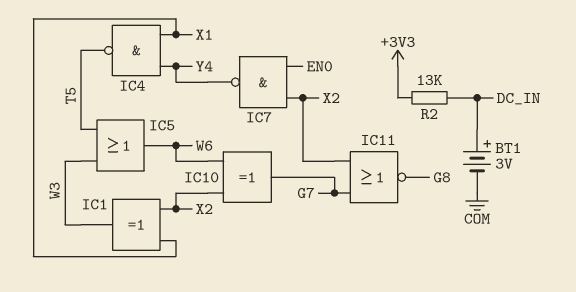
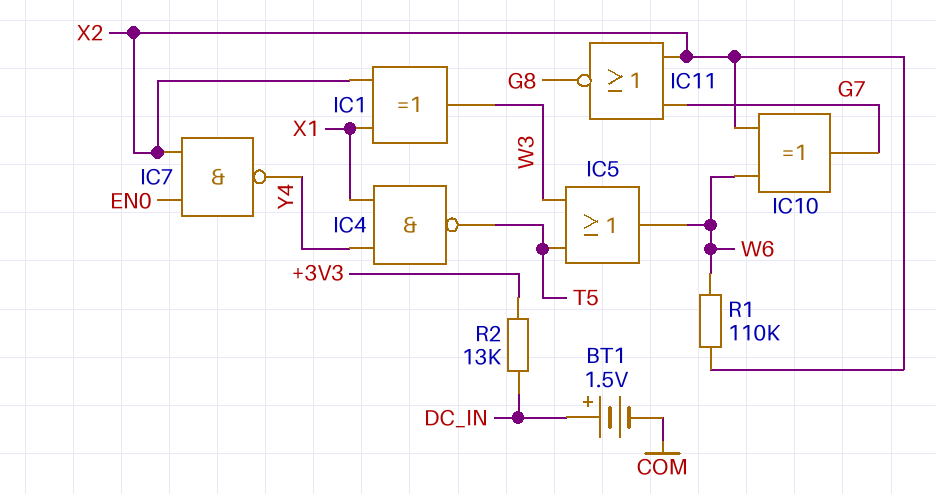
BT1: 3V (plus DC_IN, minus COM) -> 1.5V (plus DC_IN, minus COM)
R1: none -> 110k (W6, X2)

